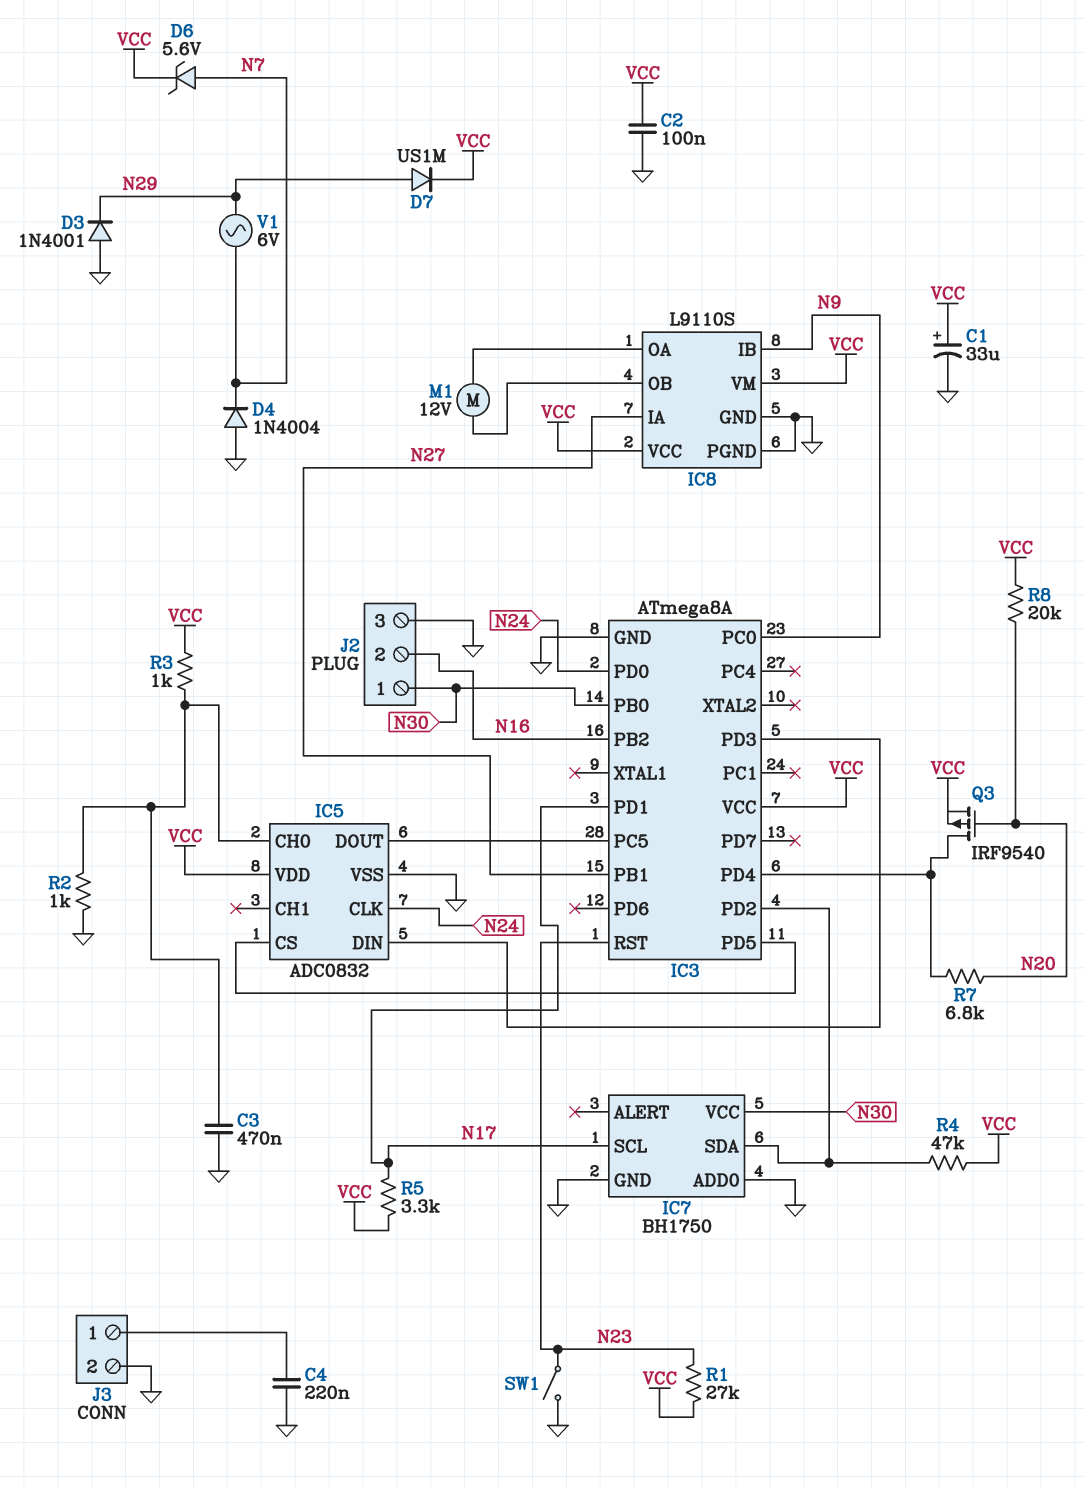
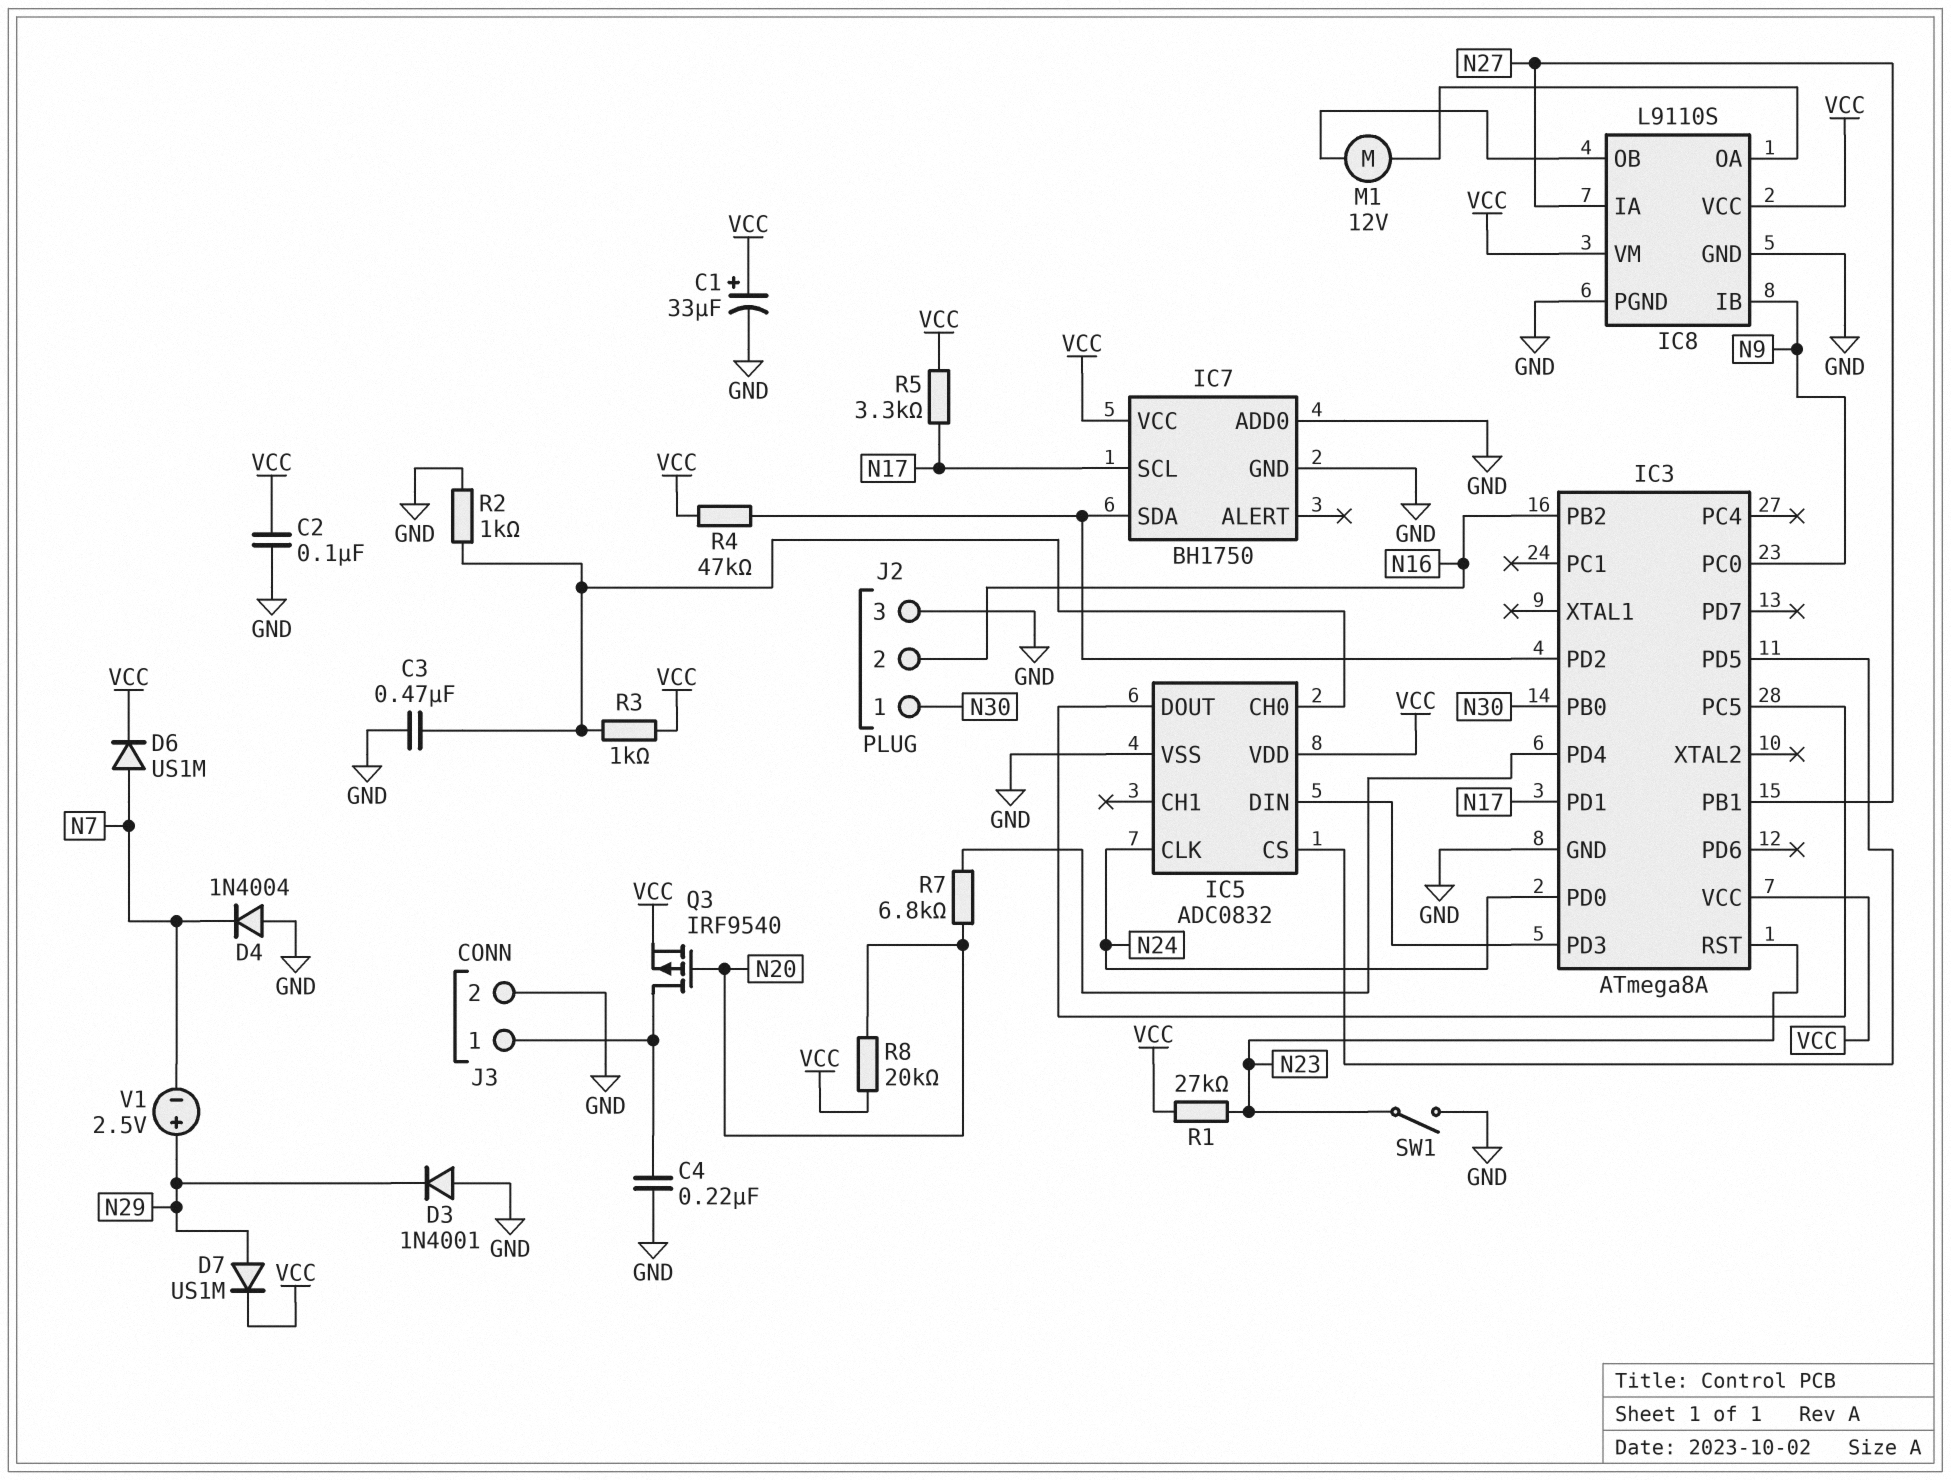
D6: zener 5.6V (A N7, K VCC) -> diode US1M (A N7, K VCC)
IC7 pin VCC: N30 -> VCC
Q3: PMOS IRF9540 (G N20, D IC3/PD4, S VCC) -> PMOS IRF9540 (G N20, D J3/1, S VCC)
V1: AC 6V (N7, N29) -> 2.5V (plus N29, minus N7)

